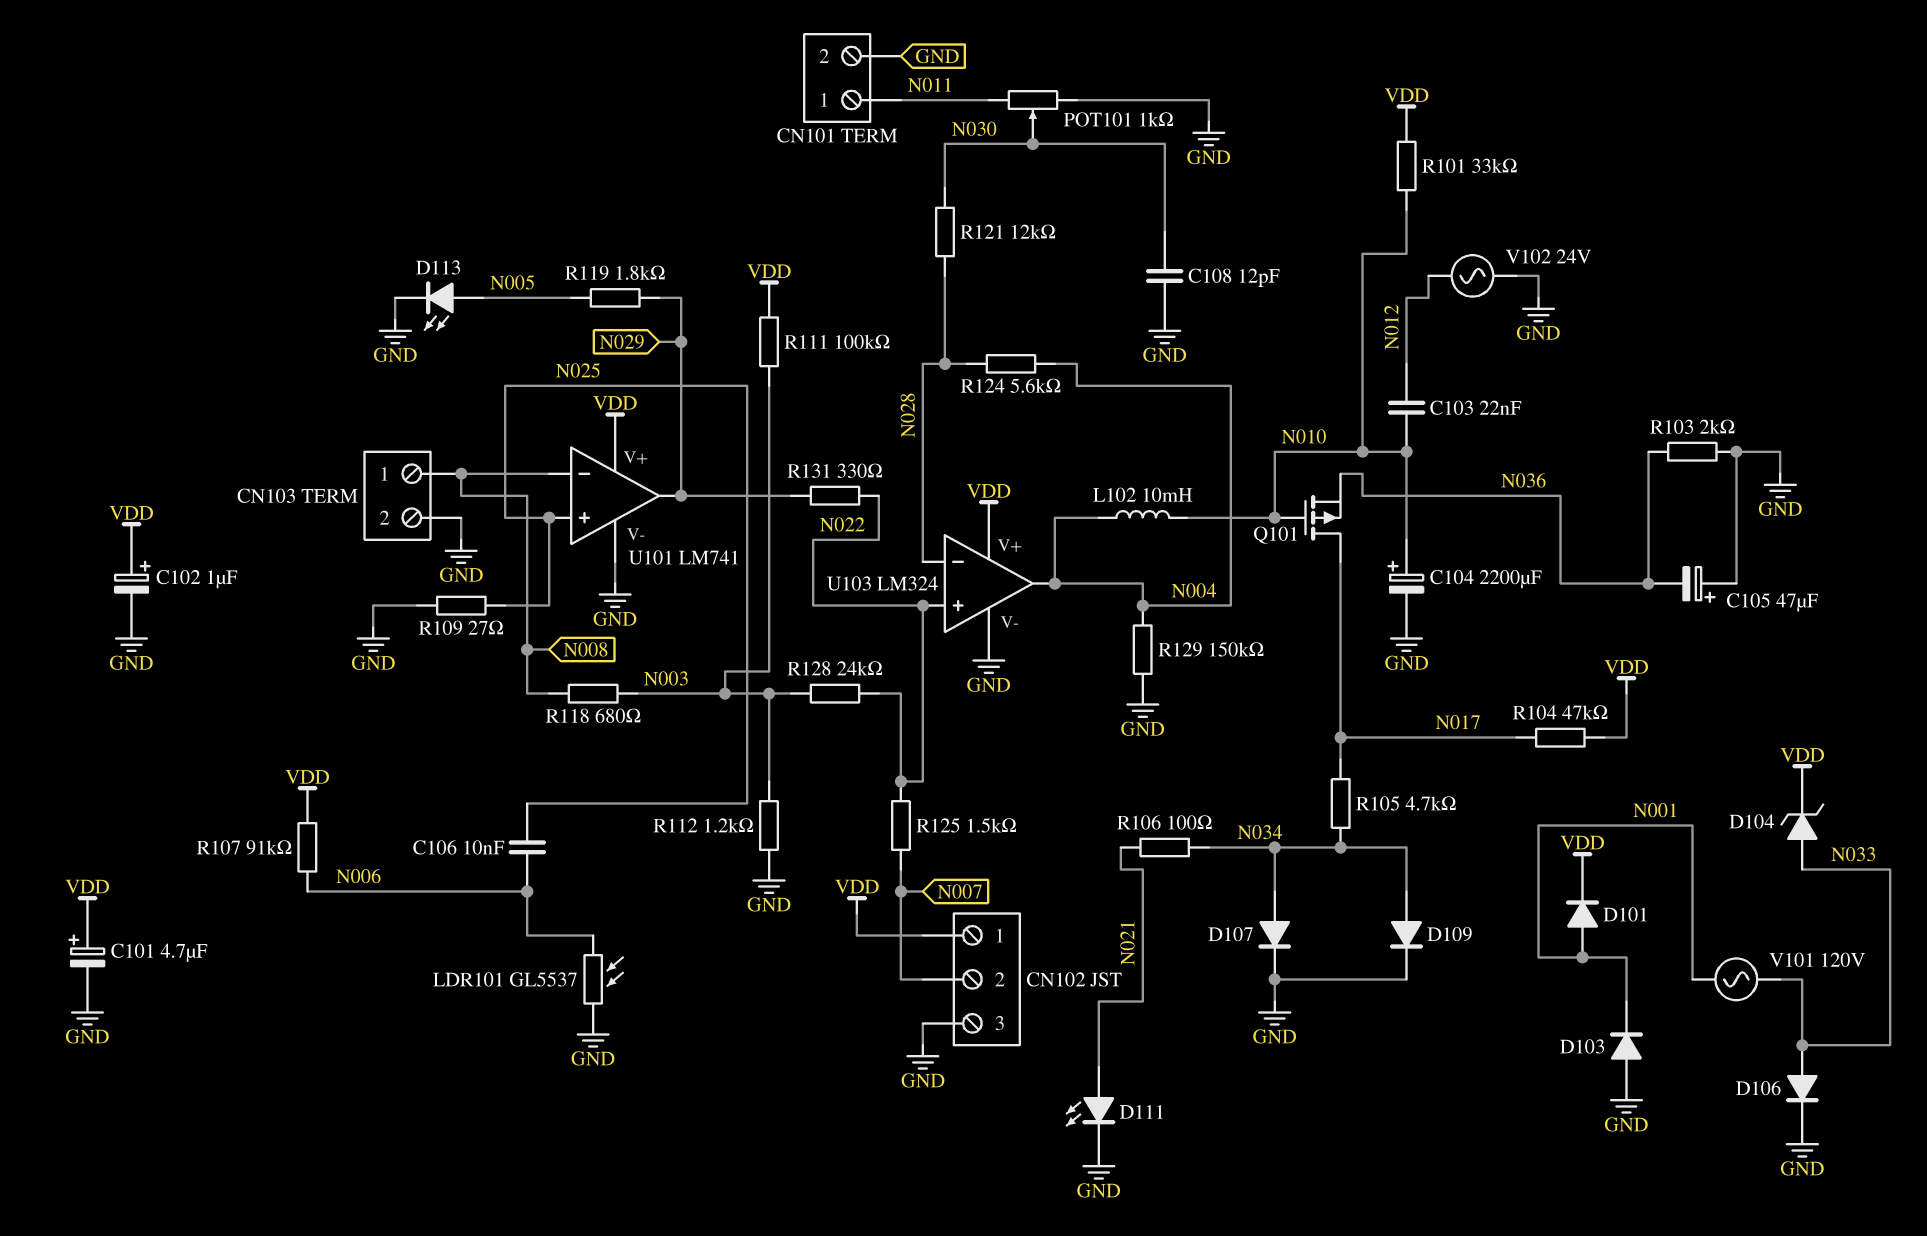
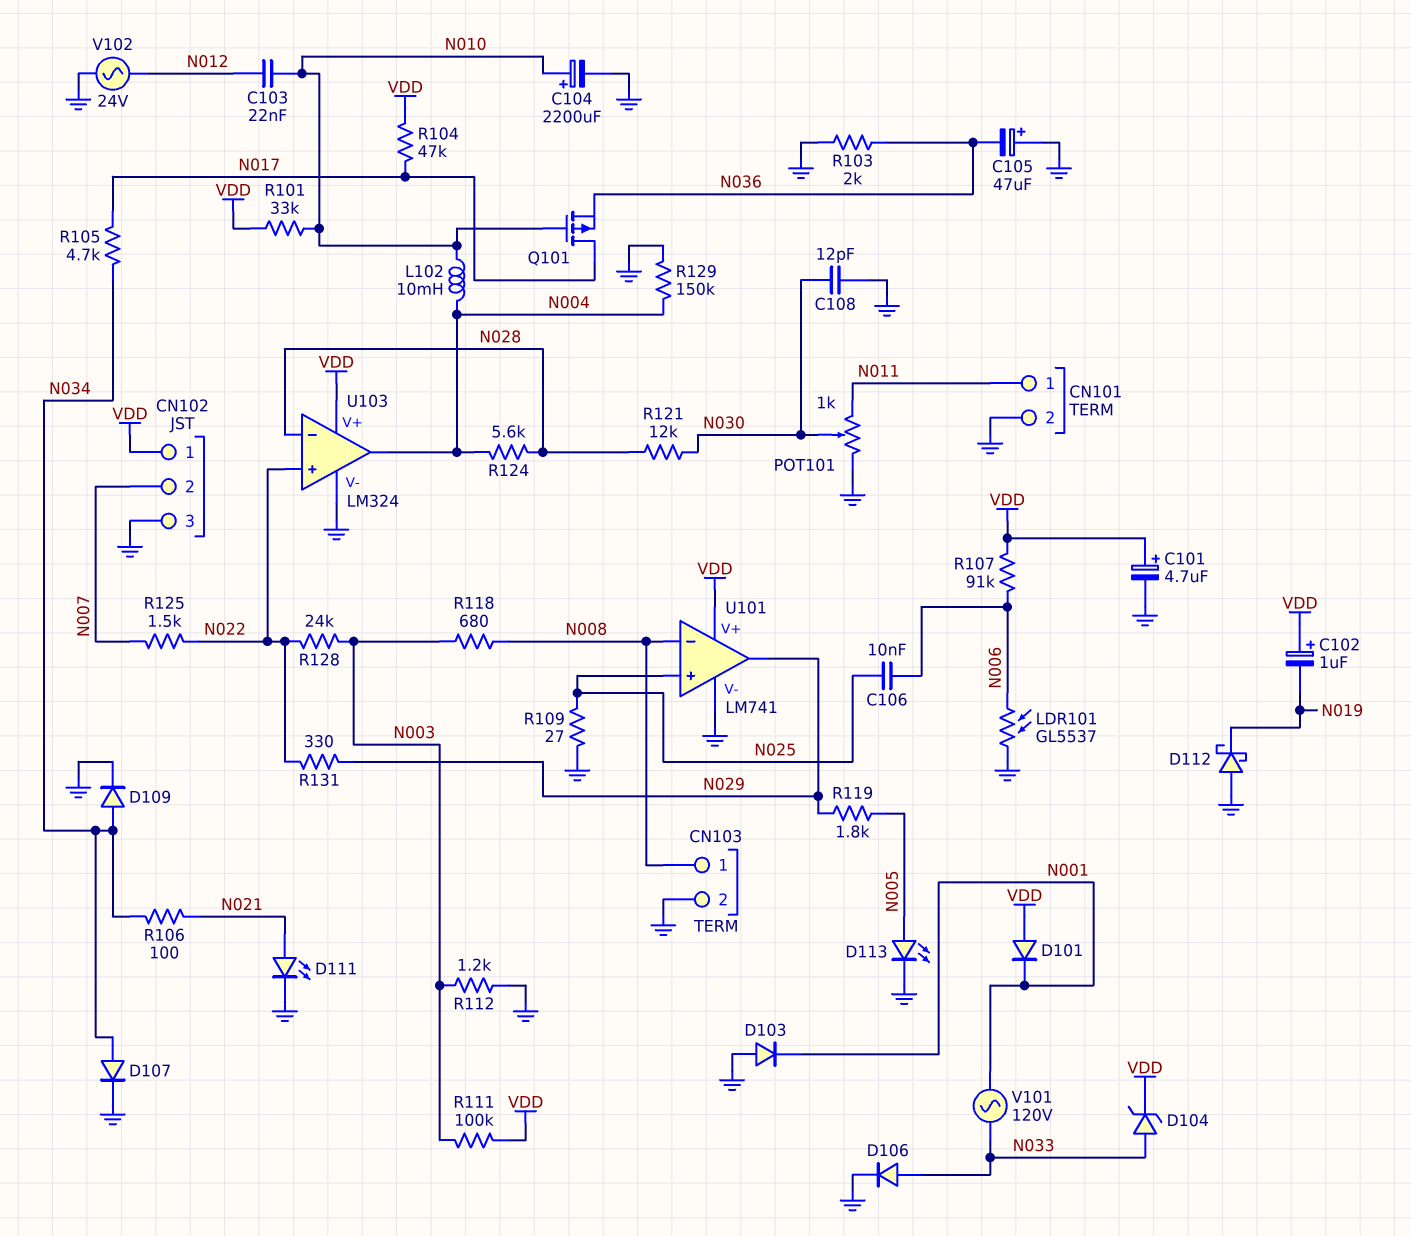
C102: 1uF (plus VDD, minus GND) -> 1uF (plus VDD, minus N019)
D101: diode (A N001, K VDD) -> diode (A VDD, K N001)
D112: none -> schottky (A GND, K N019)

